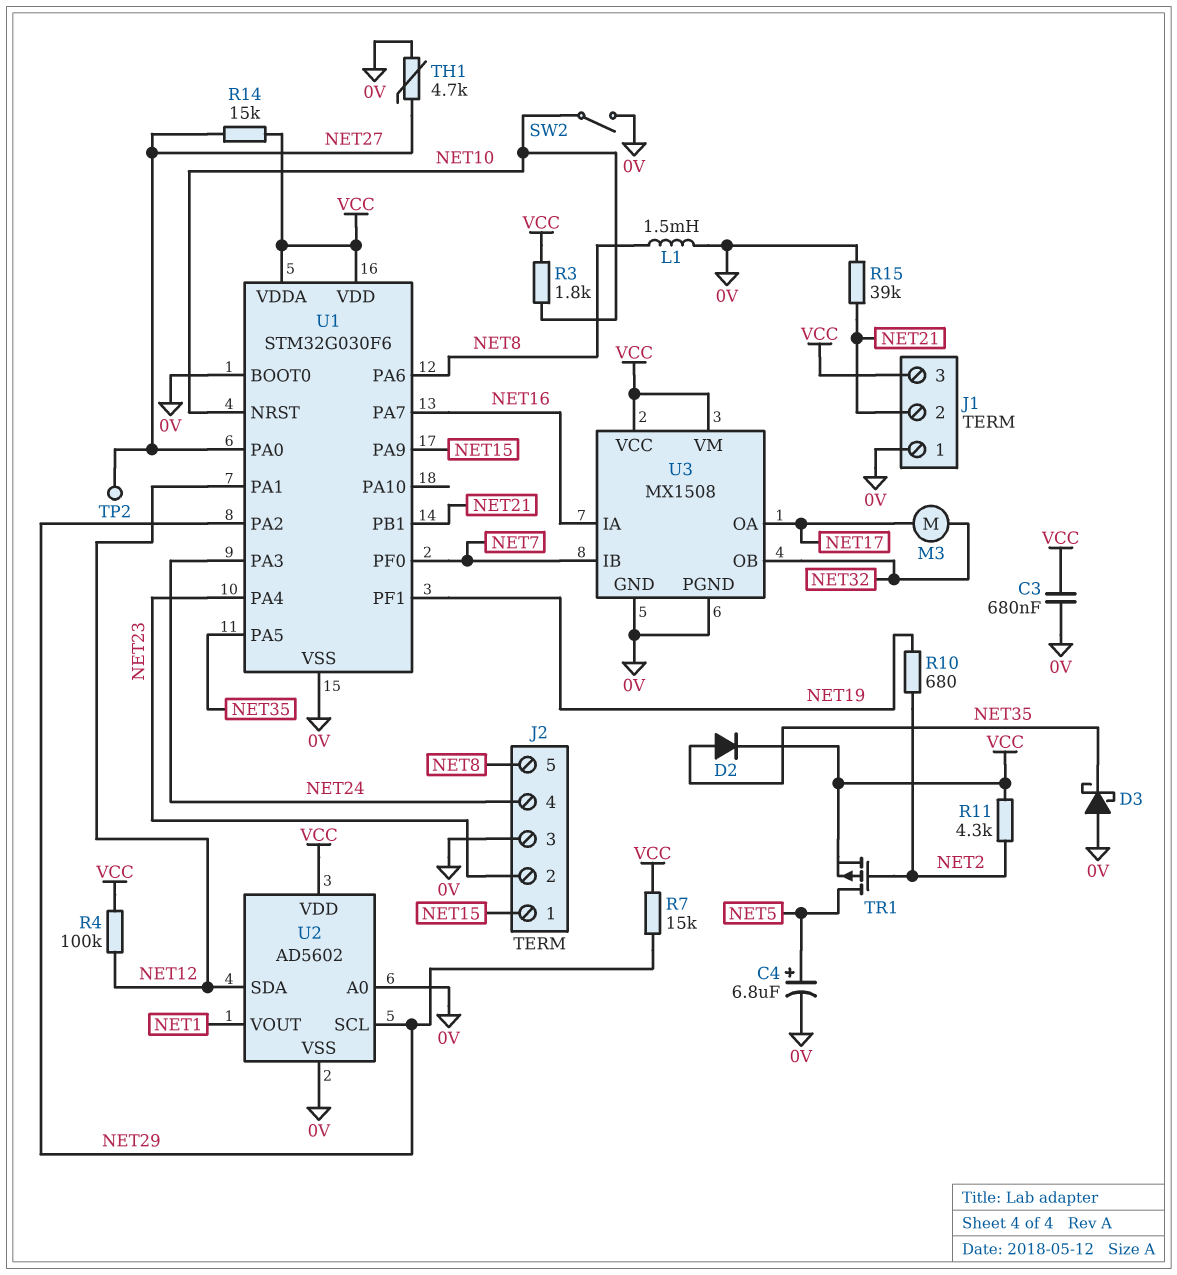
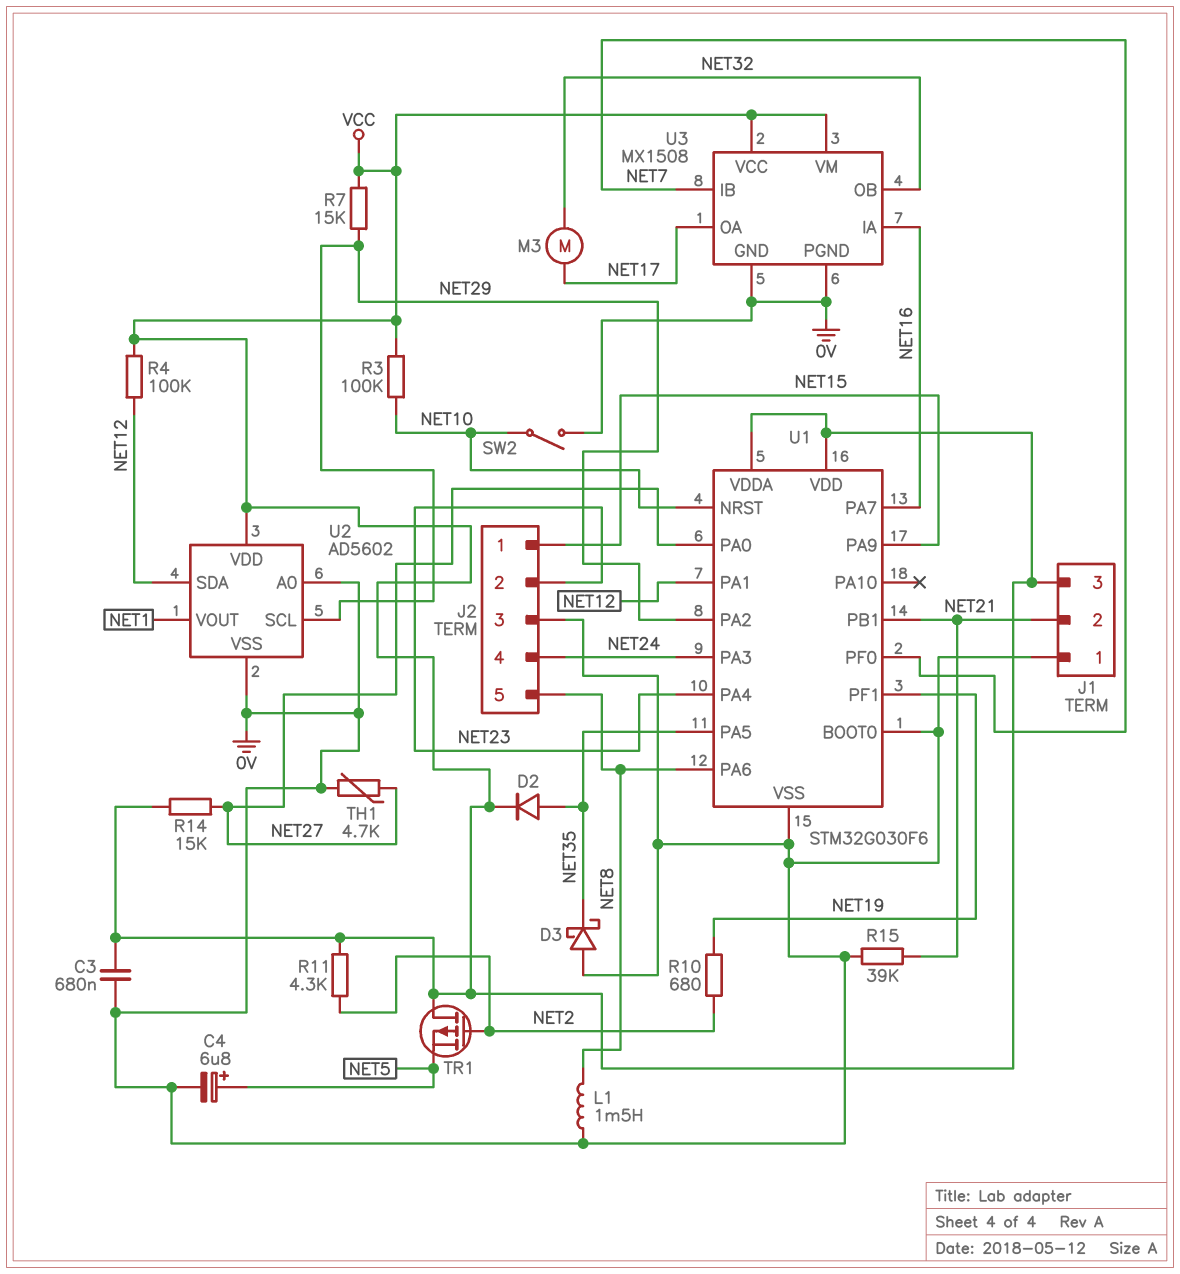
R3: 1.8k (NET10, VCC) -> 100k (NET10, VCC)
TP2: test point (NET27) -> none
TR1: PMOS (G NET2, D NET5, S VCC) -> PMOS (G NET2, D VCC, S NET5)

